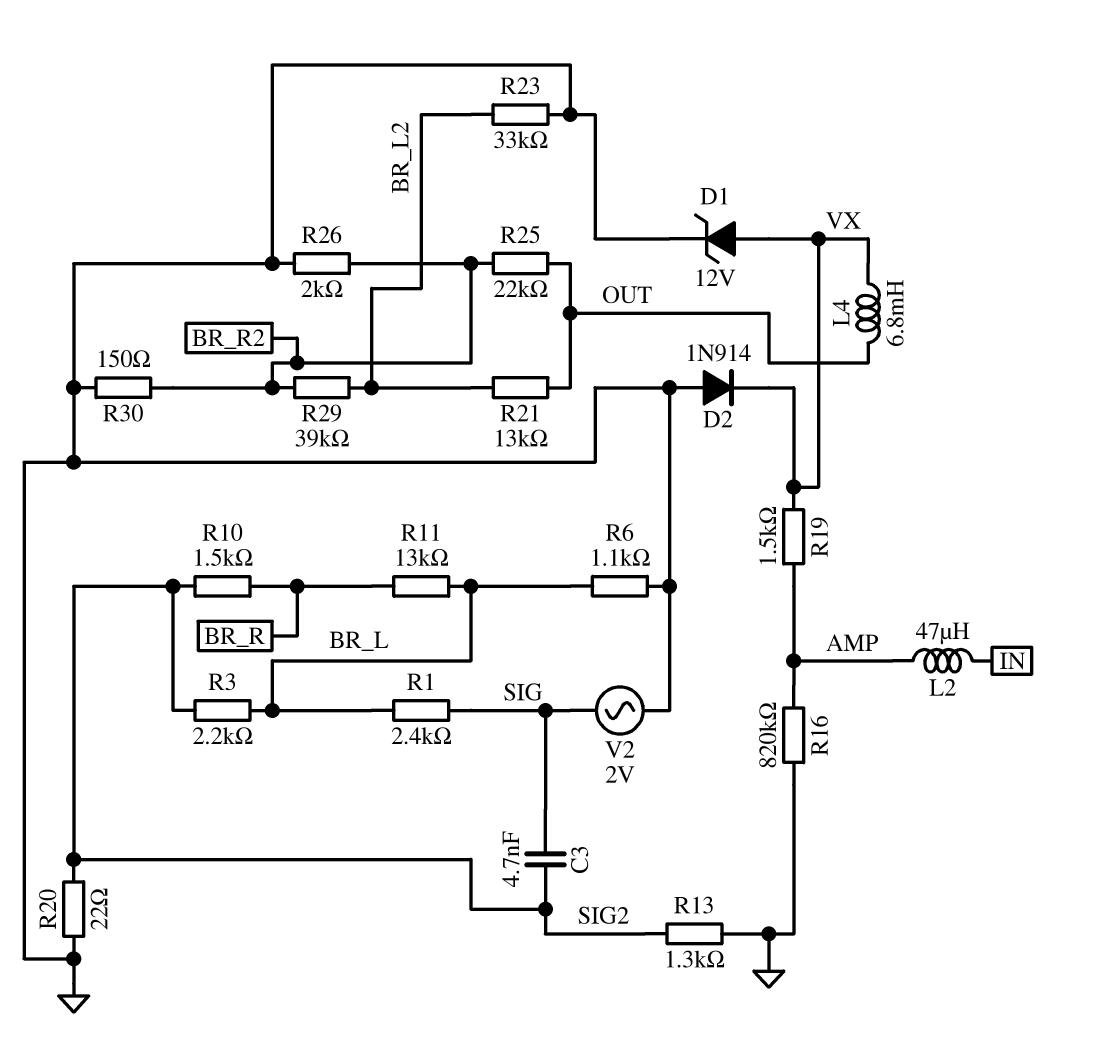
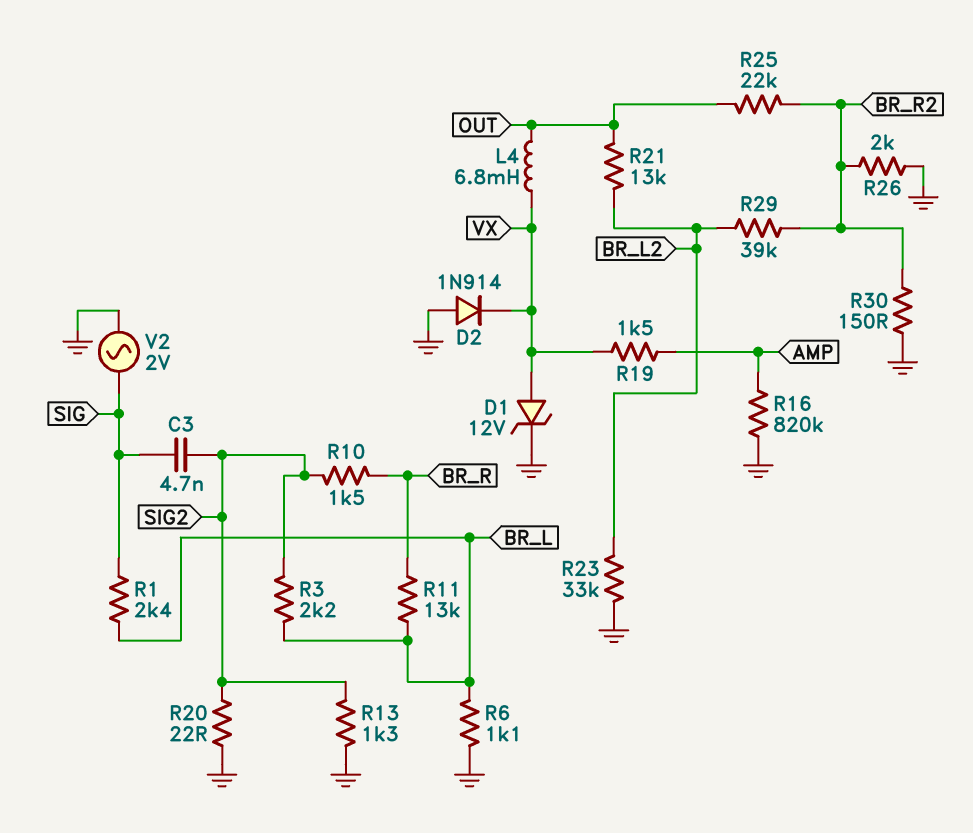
L2: 47uH (AMP, IN) -> none

